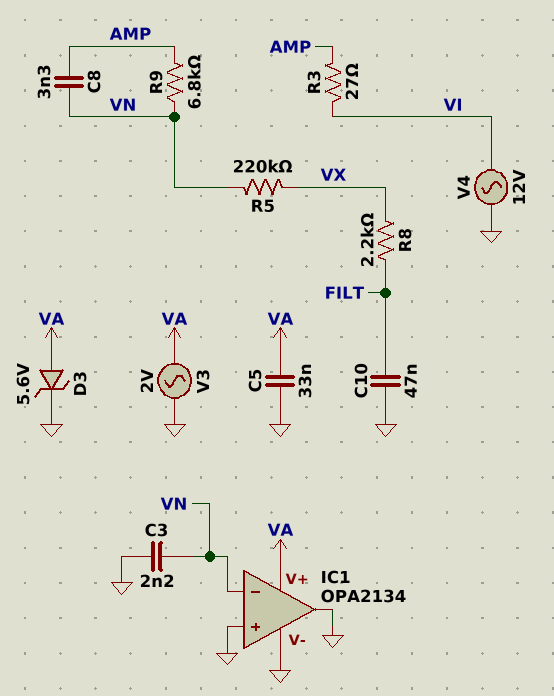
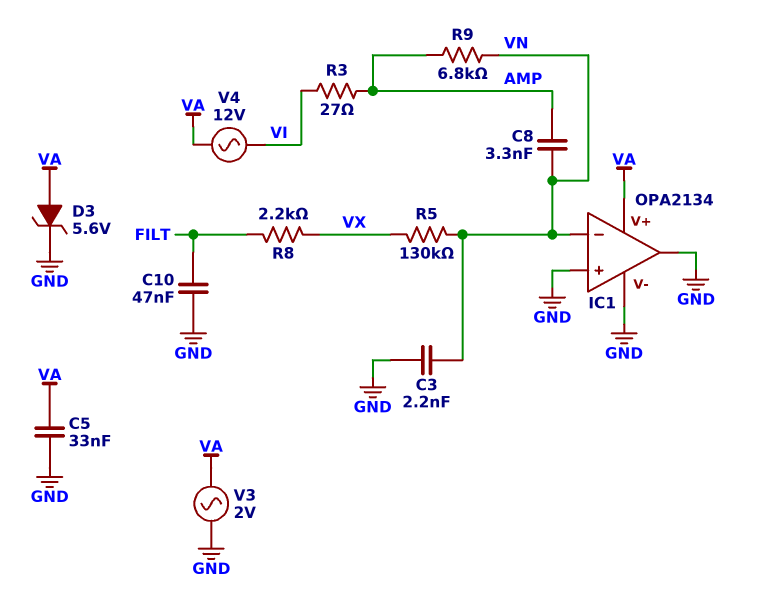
R5: 220k (VN, VX) -> 130k (VN, VX)
V4: AC 12V (GND, VI) -> AC 12V (VA, VI)

